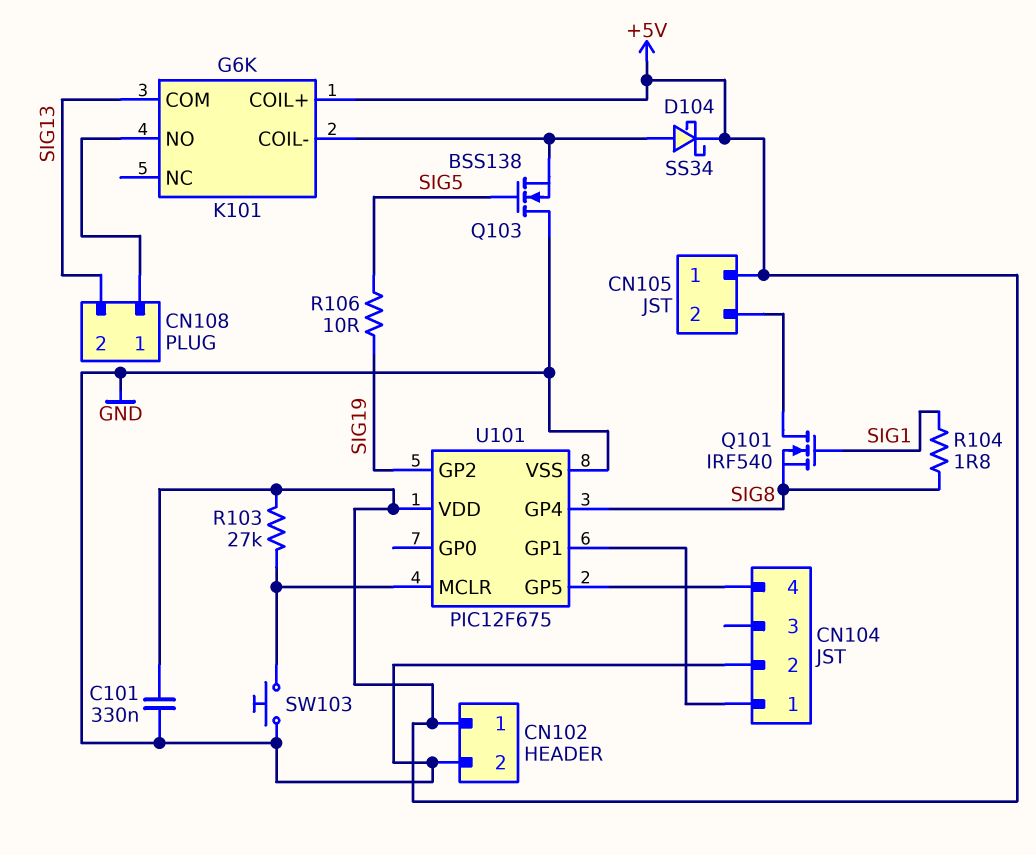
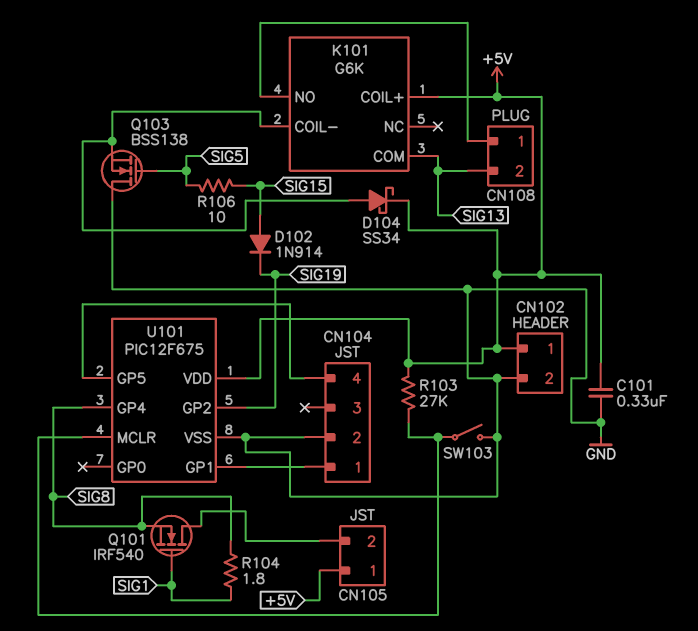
D102: none -> diode 1N914 (A SIG15, K SIG19)
R106: 10 (SIG5, SIG19) -> 10 (SIG5, SIG15)
SW103: button (GND, U101/MCLR) -> switch (GND, U101/MCLR)

